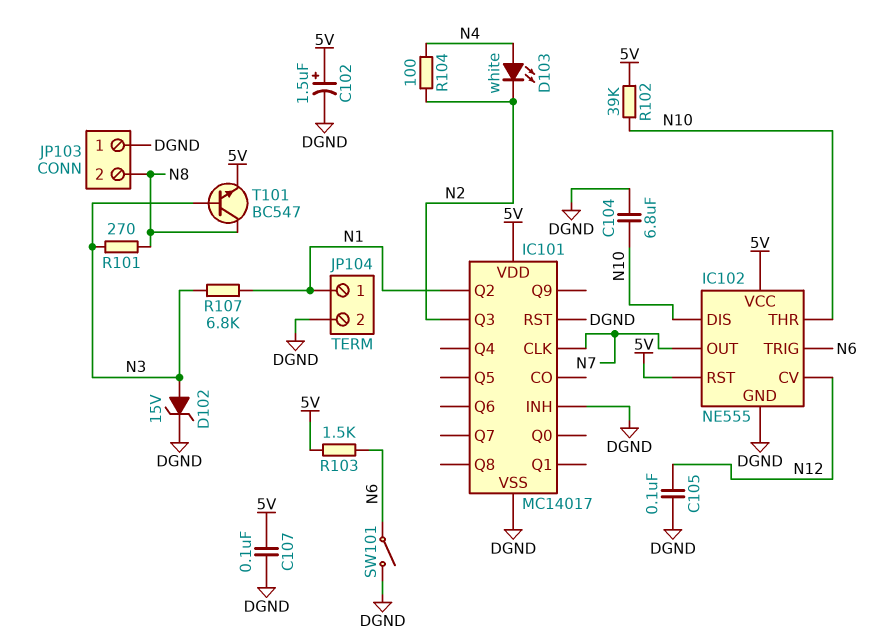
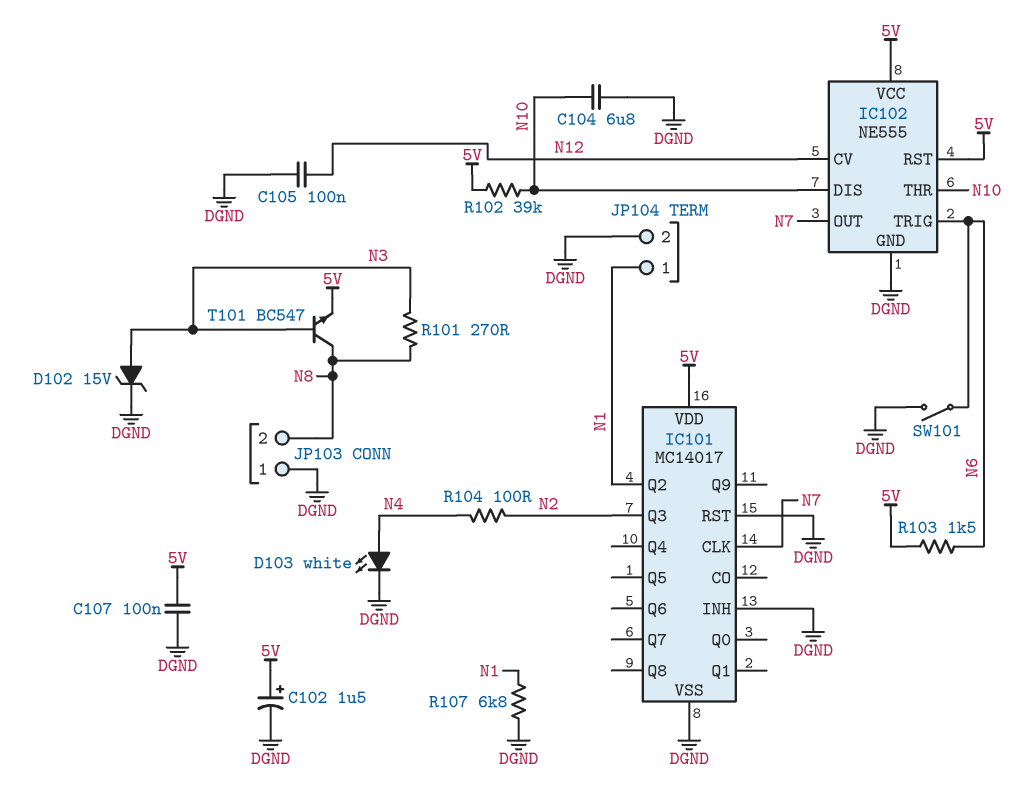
D103: LED white (A N4, K N2) -> LED white (A N4, K DGND)
R107: 6.8k (N1, N3) -> 6.8k (DGND, N1)

